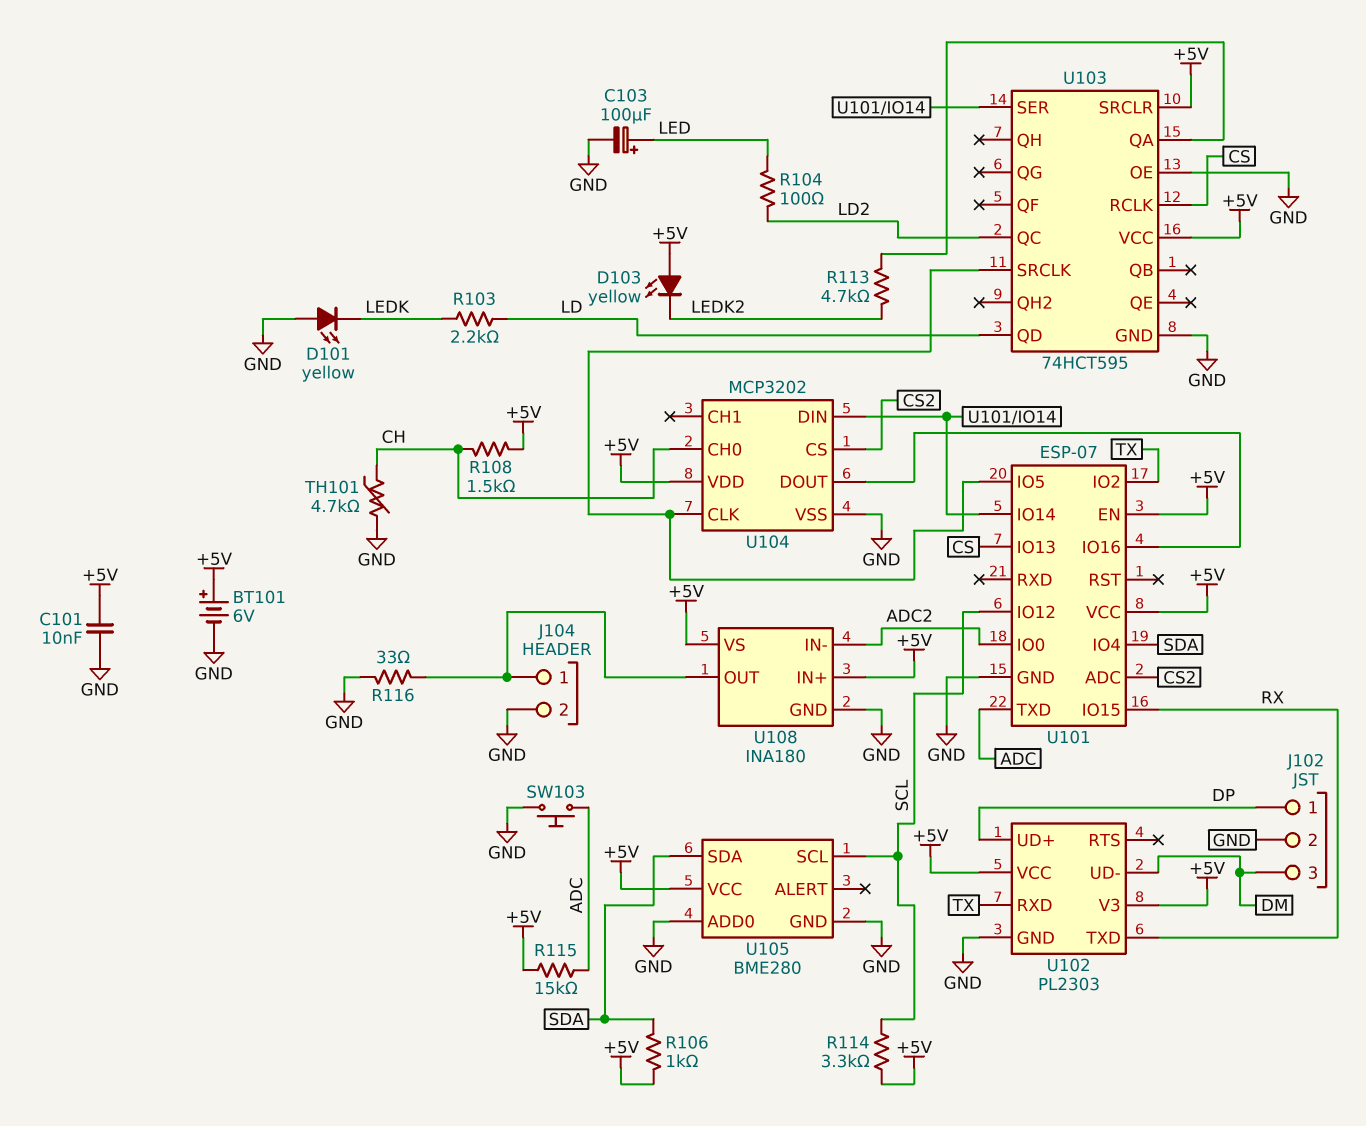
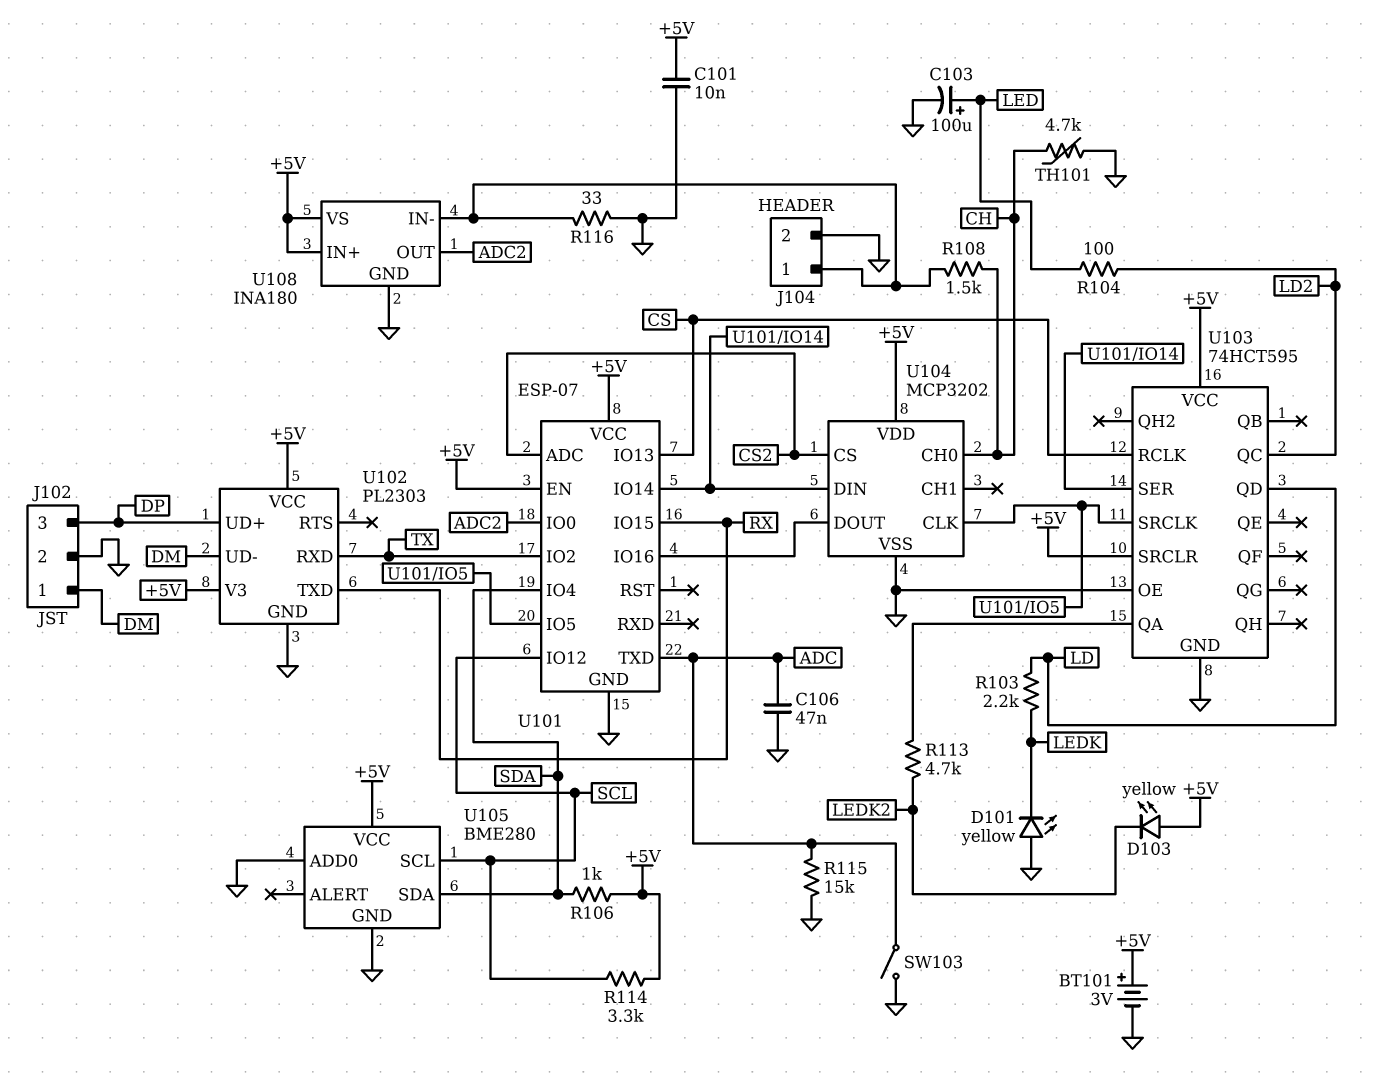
BT101: 6V (plus +5V, minus GND) -> 3V (plus +5V, minus GND)
C106: none -> 47nF (ADC, GND)
J102 pin 1: DP -> DM
J102 pin 3: DM -> DP
R108: 1.5k (+5V, CH) -> 1.5k (CH, J104/1)
R115: 15k (+5V, ADC) -> 15k (ADC, GND)
SW103: button (ADC, GND) -> switch (ADC, GND)
U108 pin IN-: ADC2 -> J104/1
U108 pin OUT: J104/1 -> ADC2

